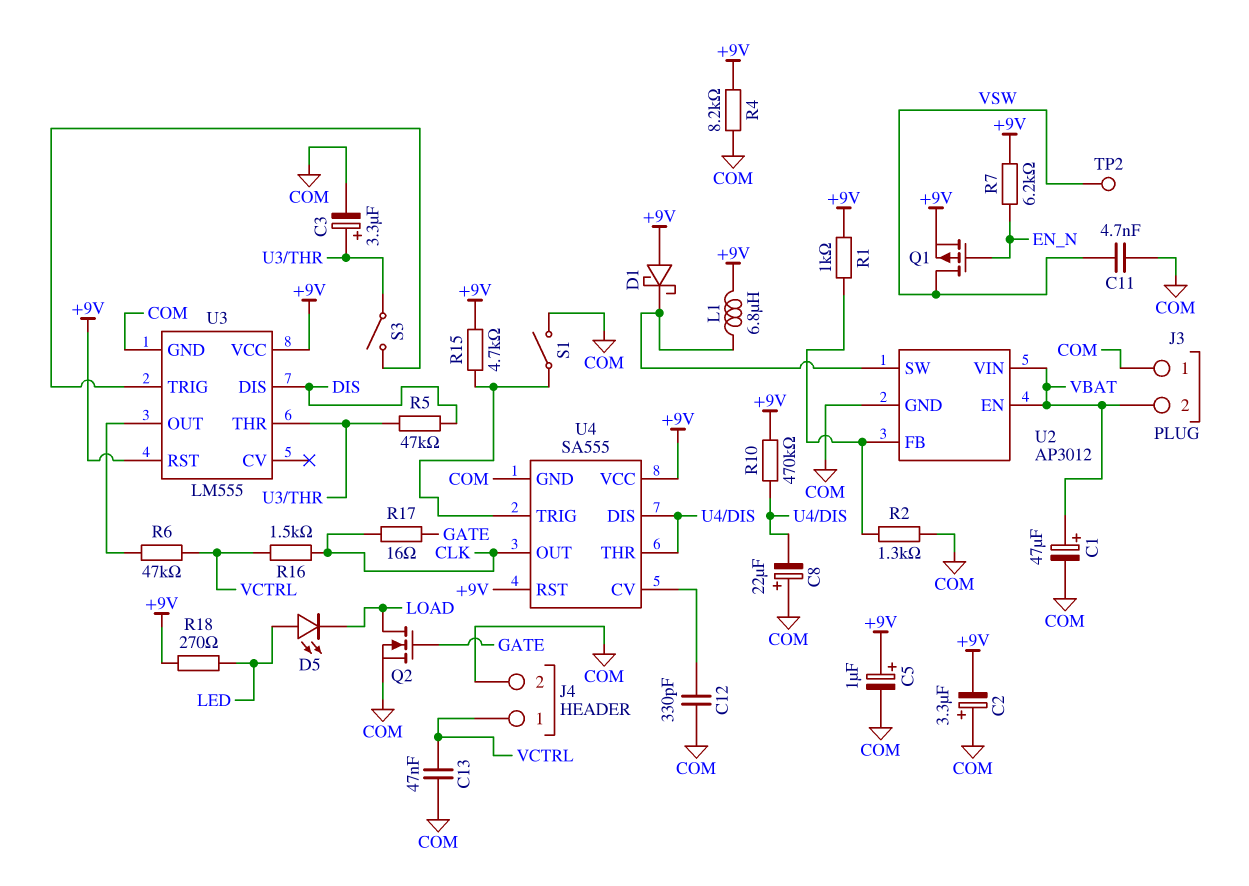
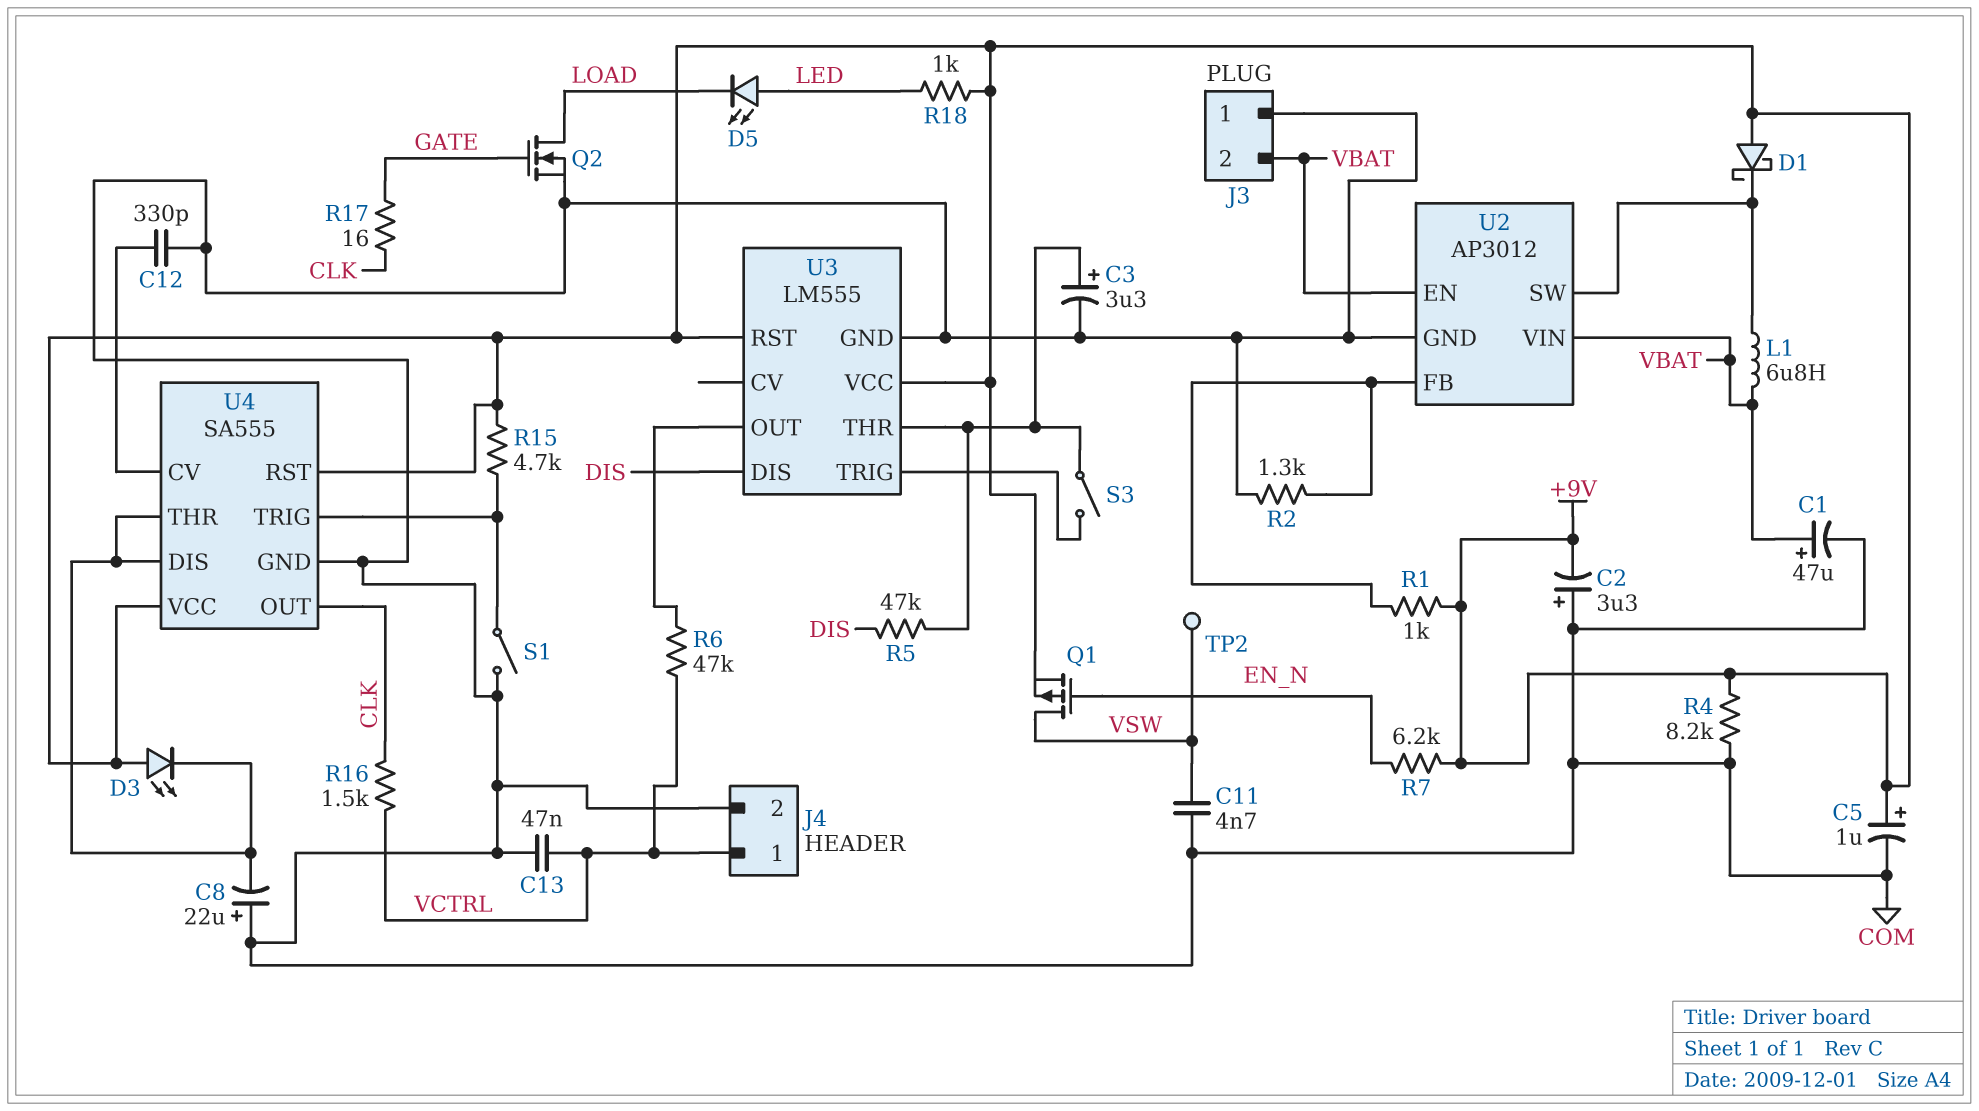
D3: none -> LED (A +9V, K U4/DIS)
L1: 6.8uH (+9V, U2/SW) -> 6.8uH (U2/SW, VBAT)
R10: 470k (+9V, U4/DIS) -> none
R18: 270 (+9V, LED) -> 1k (+9V, LED)

